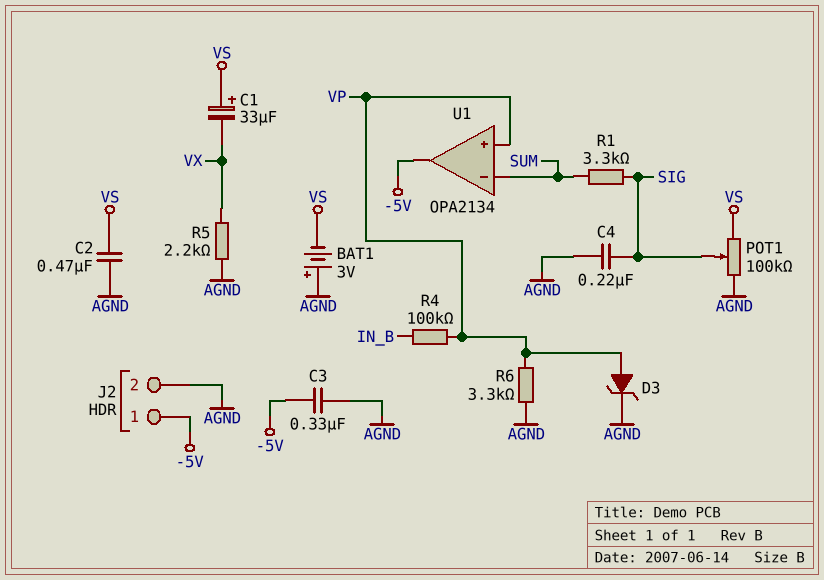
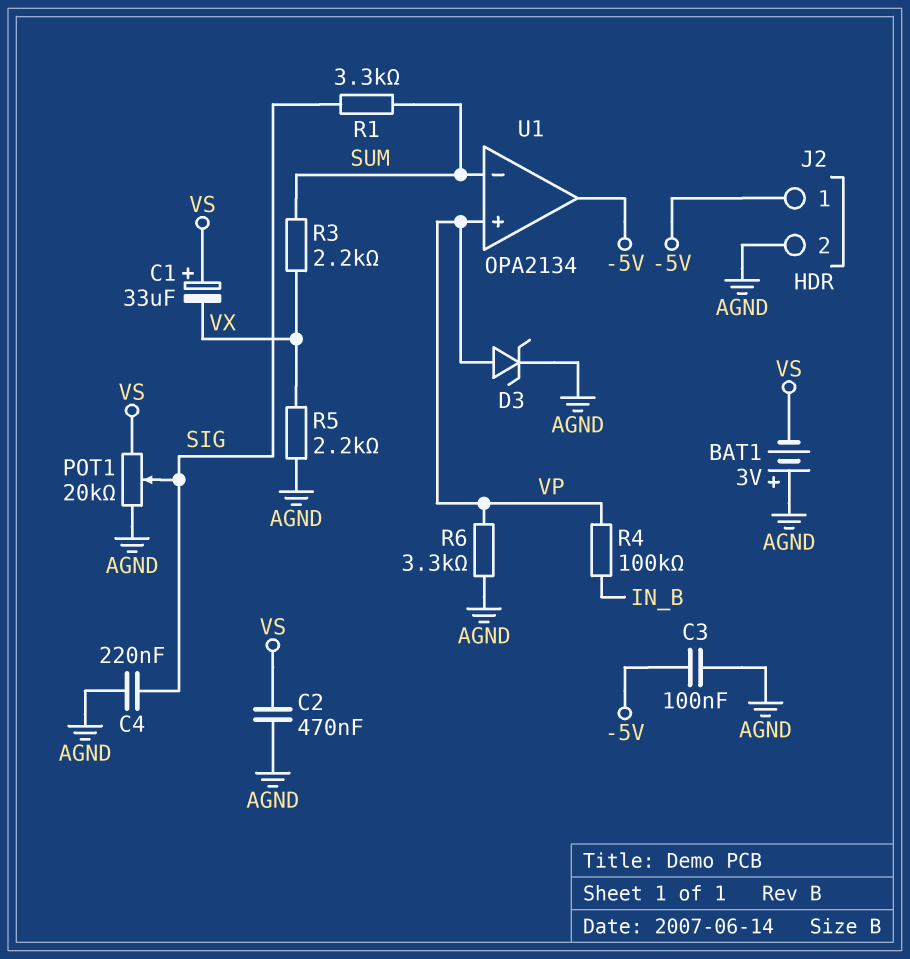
C3: 330nF (-5V, AGND) -> 100nF (-5V, AGND)
POT1: 100k (AGND, VS, wiper SIG) -> 20k (AGND, VS, wiper SIG)
R3: none -> 2.2k (SUM, VX)

